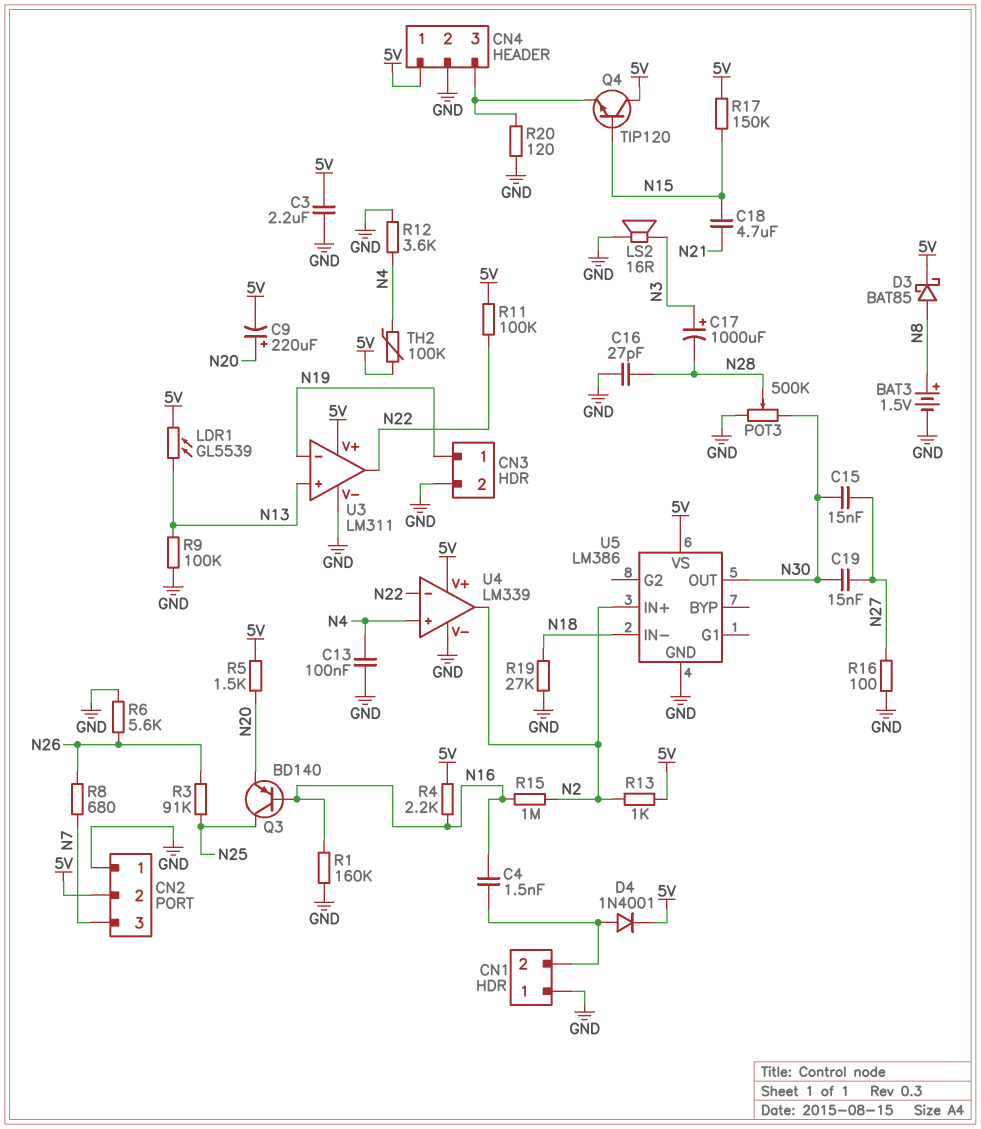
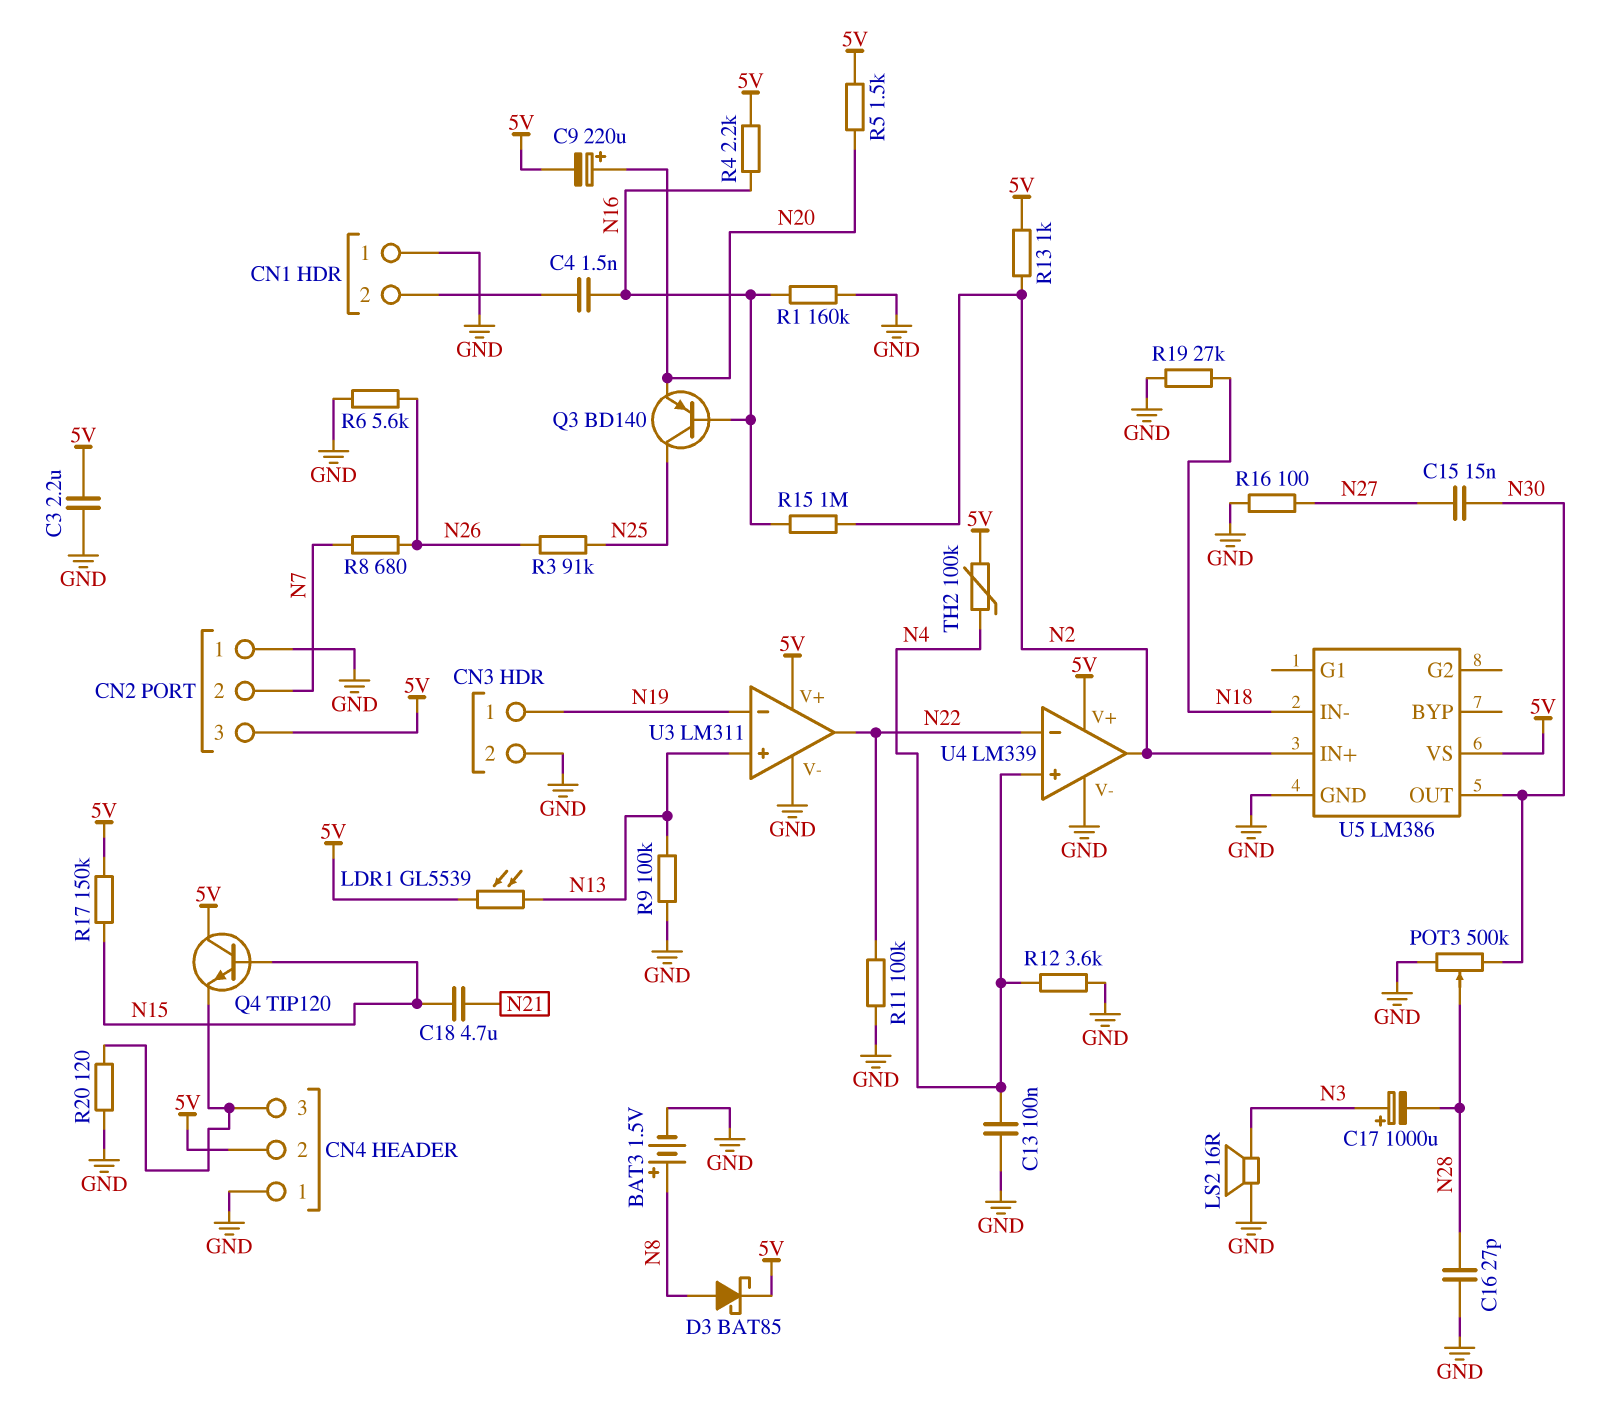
C19: 15nF (N27, N30) -> none
CN2 pin 2: 5V -> N7
CN2 pin 3: N7 -> 5V
CN4 pin 1: 5V -> GND
CN4 pin 2: GND -> 5V
D4: diode 1N4001 (A CN1/2, K 5V) -> none
R11: 100k (5V, N22) -> 100k (GND, N22)

